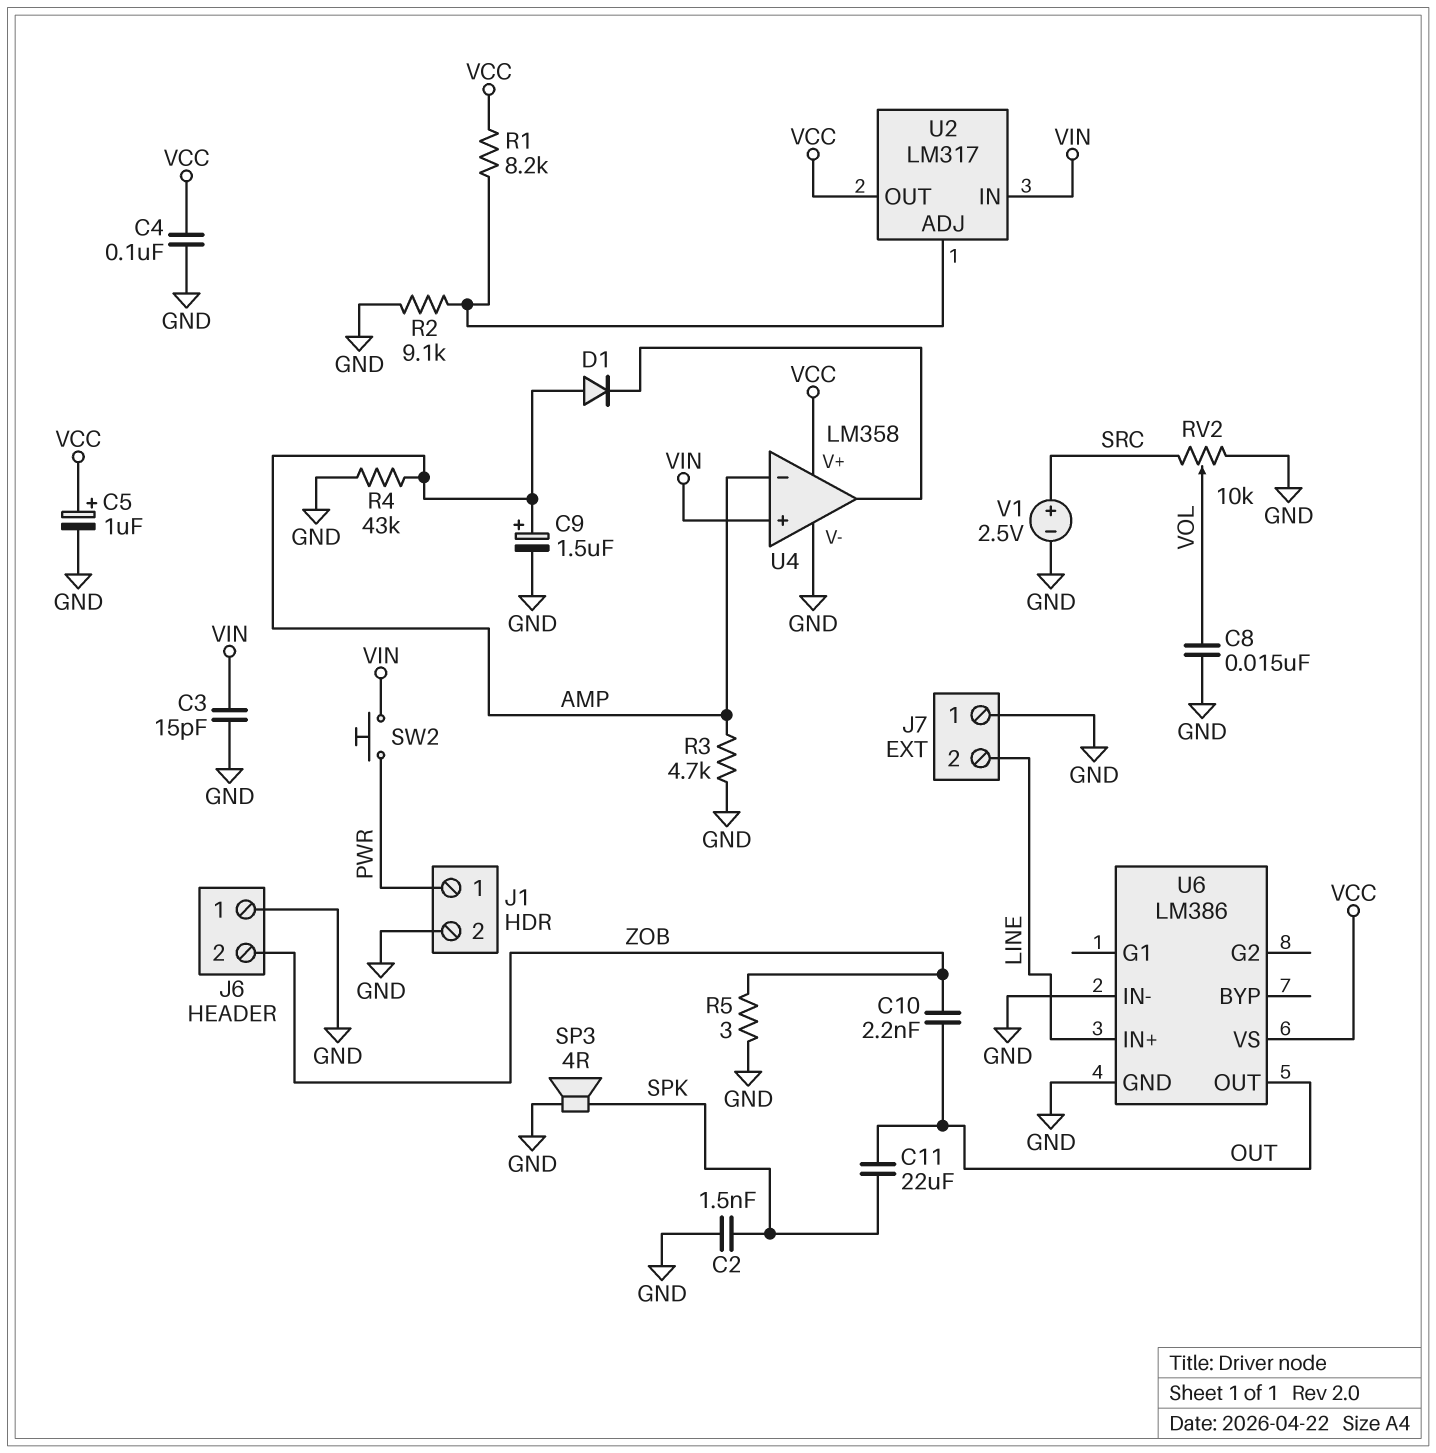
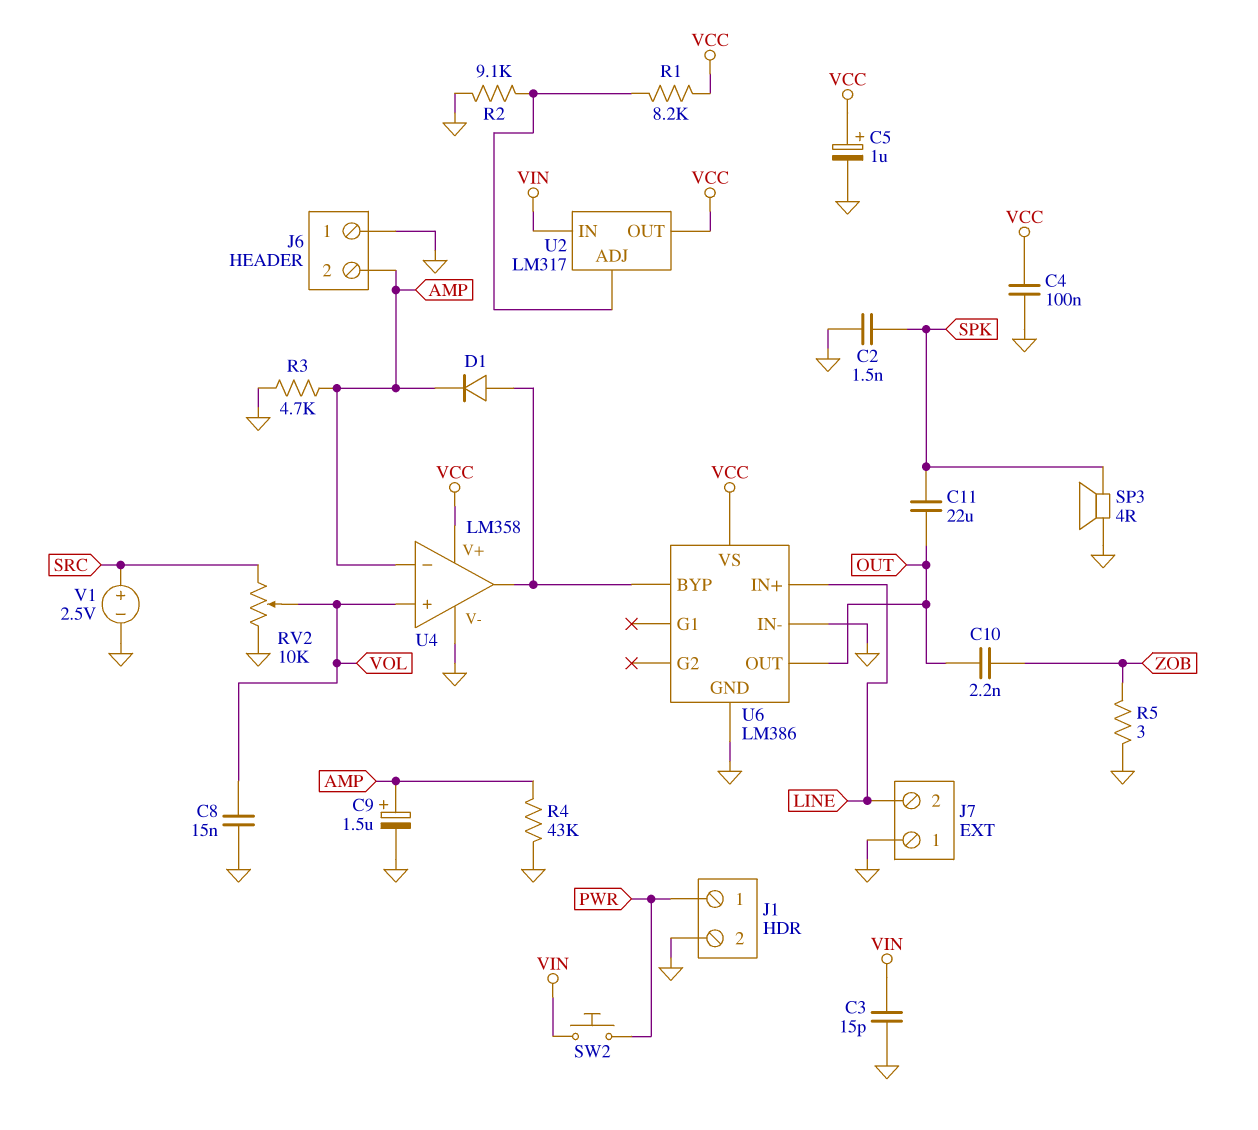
D1: diode (A AMP, K U4/out) -> diode (A U4/out, K AMP)
J6 pin 2: ZOB -> AMP
U4 pin in+: VIN -> VOL
U6 pin BYP: none -> U4/out

